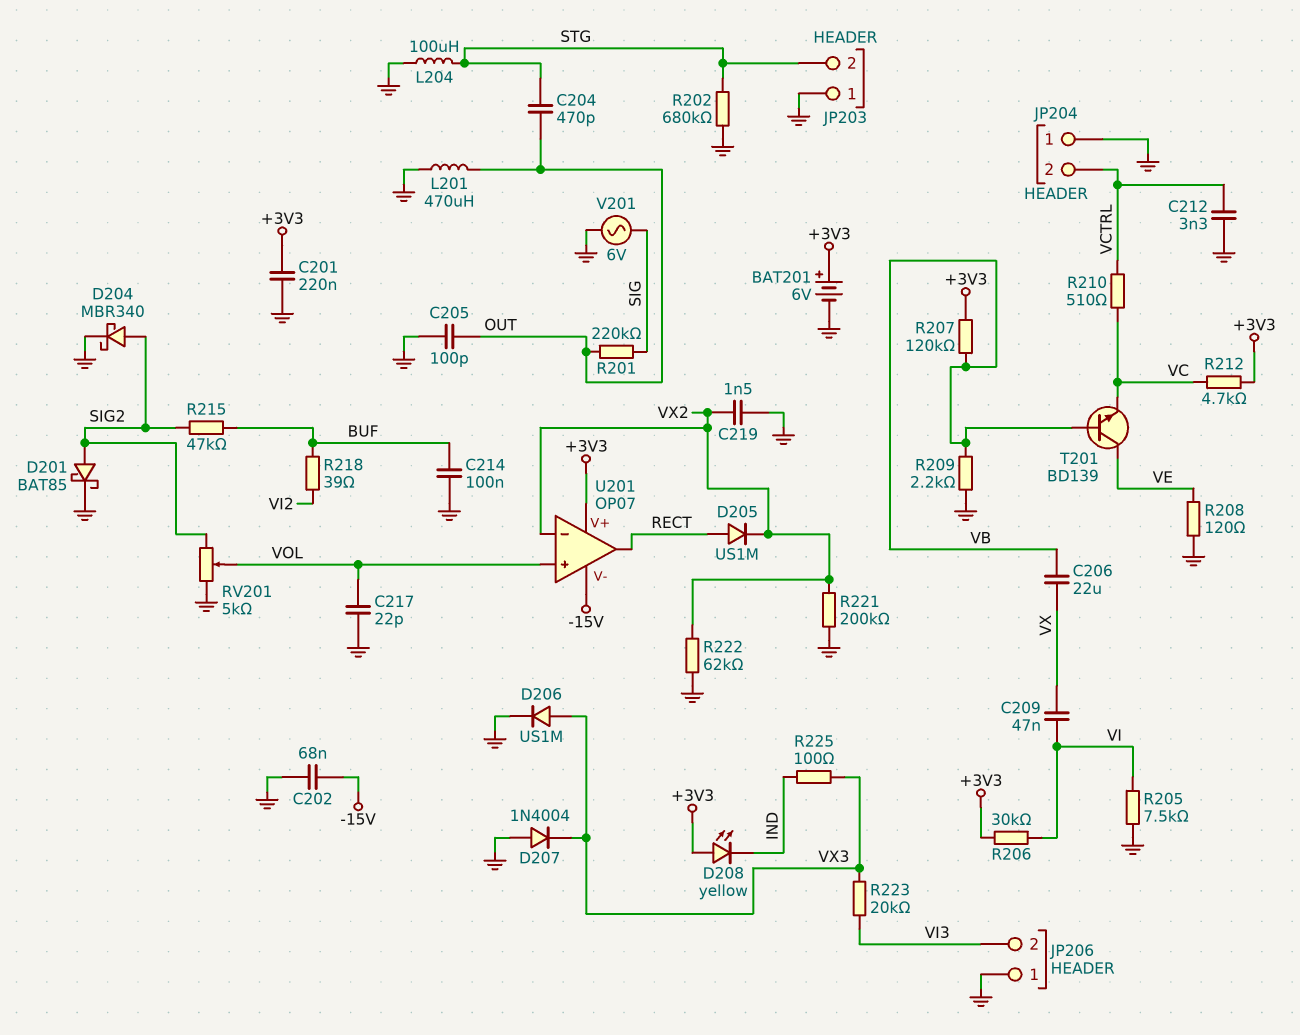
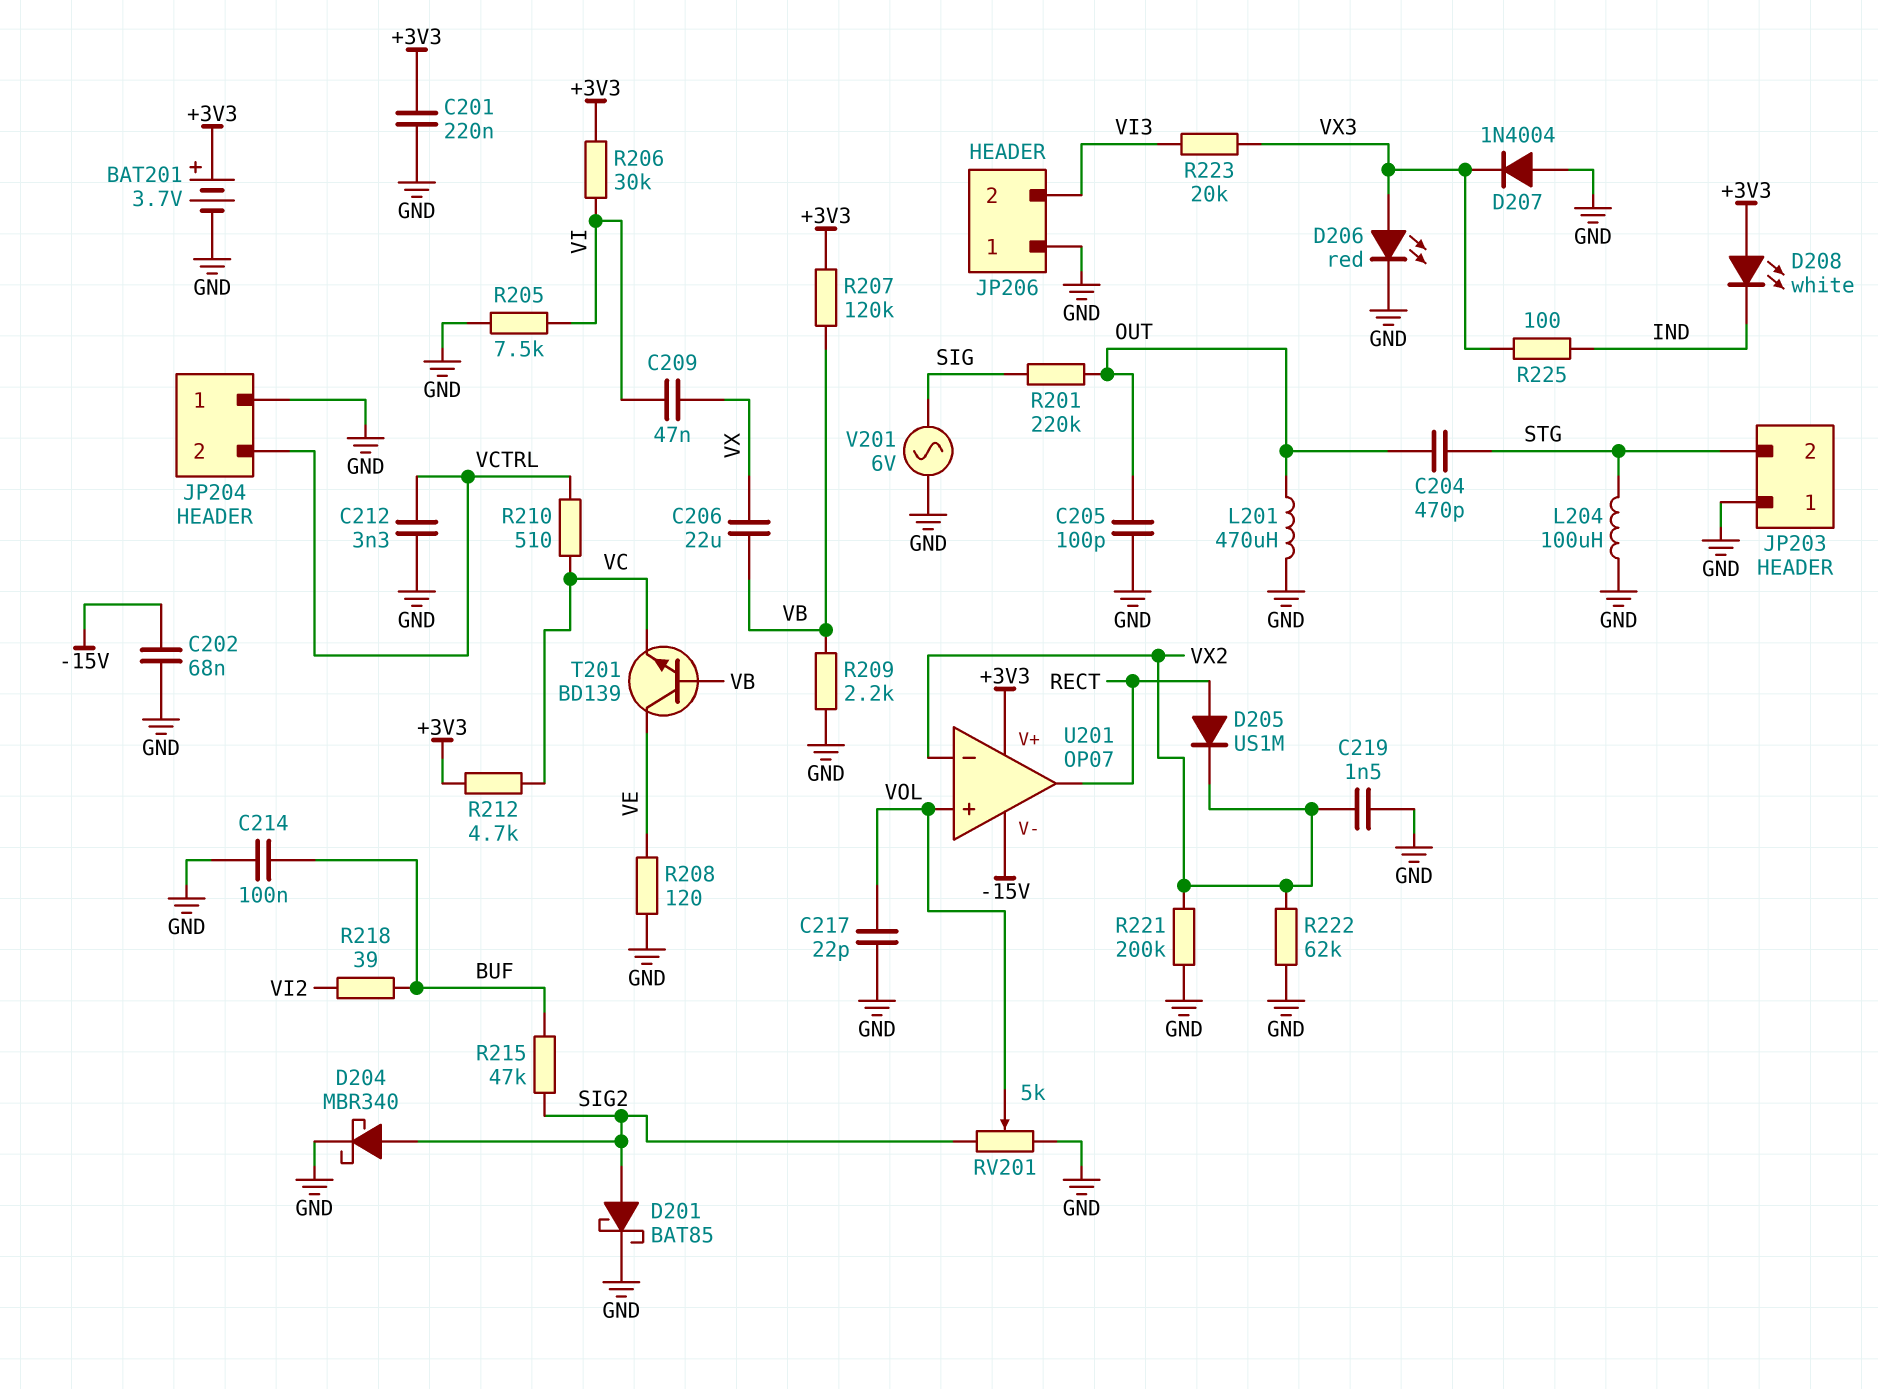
BAT201: 6V (plus +3V3, minus GND) -> 3.7V (plus +3V3, minus GND)
D206: diode US1M (A VX3, K GND) -> LED red (A VX3, K GND)
D208: LED yellow (A +3V3, K IND) -> LED white (A +3V3, K IND)
R202: 680k (GND, STG) -> none

